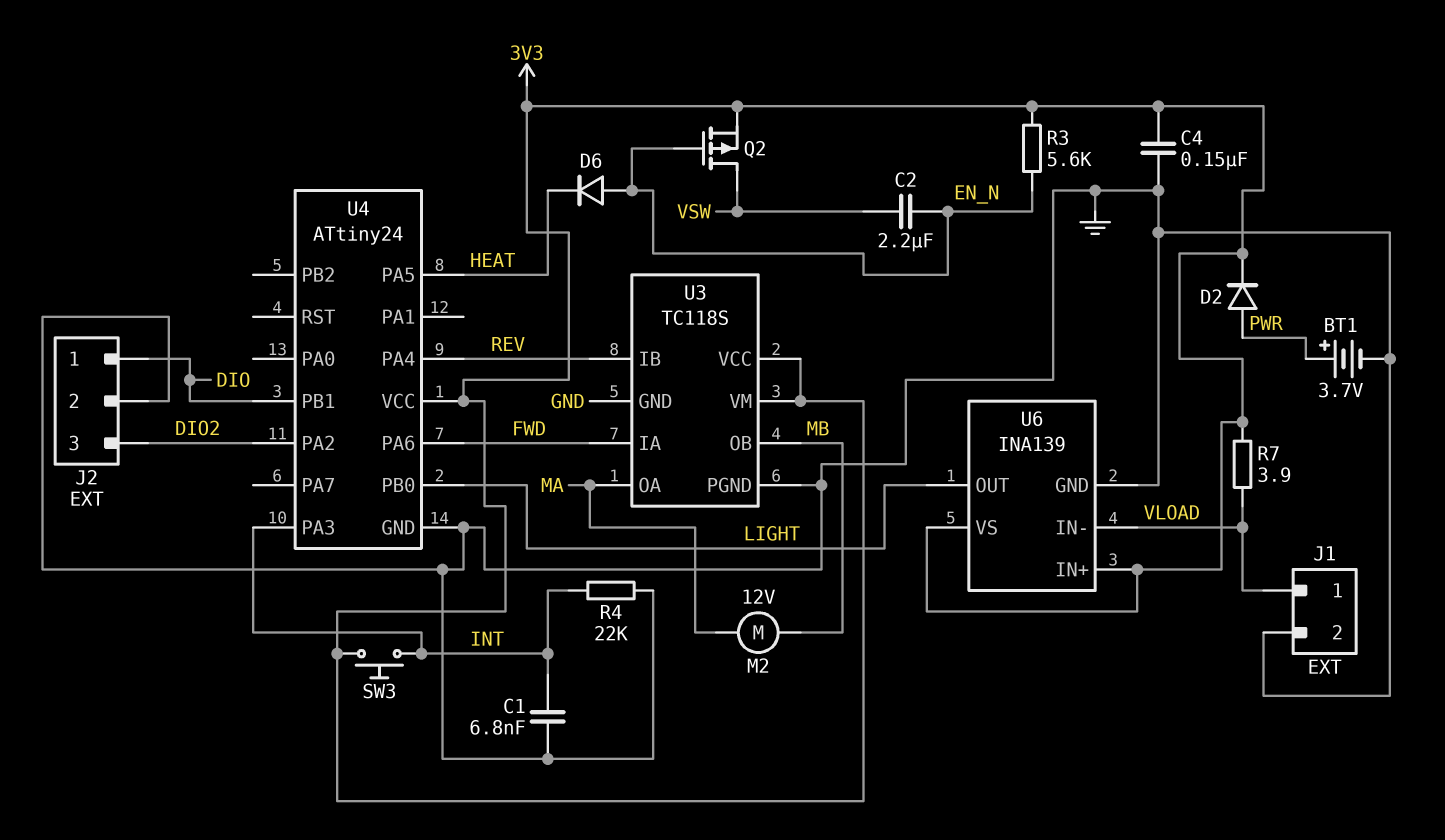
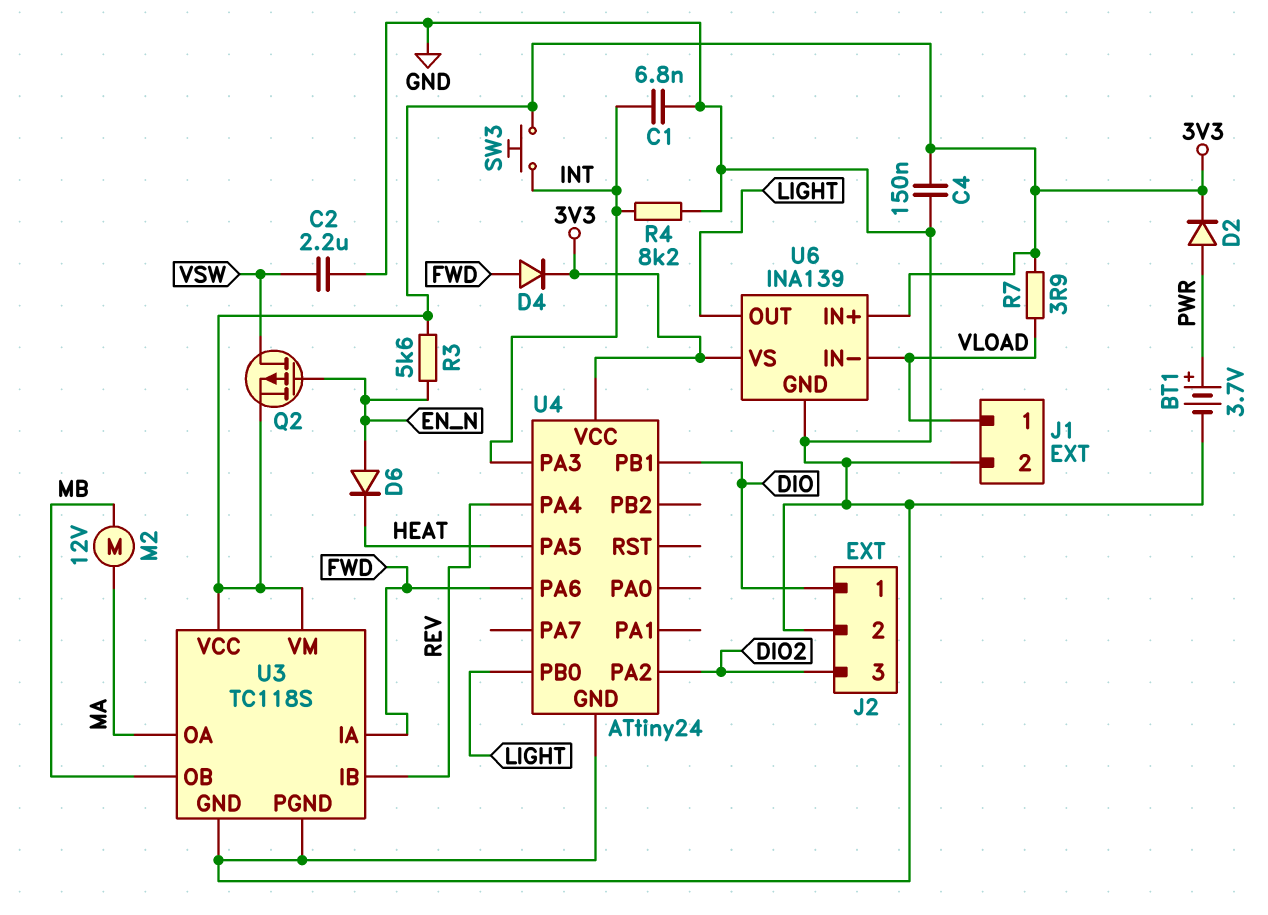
C2: 2.2uF (EN_N, VSW) -> 2.2uF (GND, VSW)
D4: none -> diode (A FWD, K 3V3)
R4: 22k (GND, INT) -> 8.2k (GND, INT)

